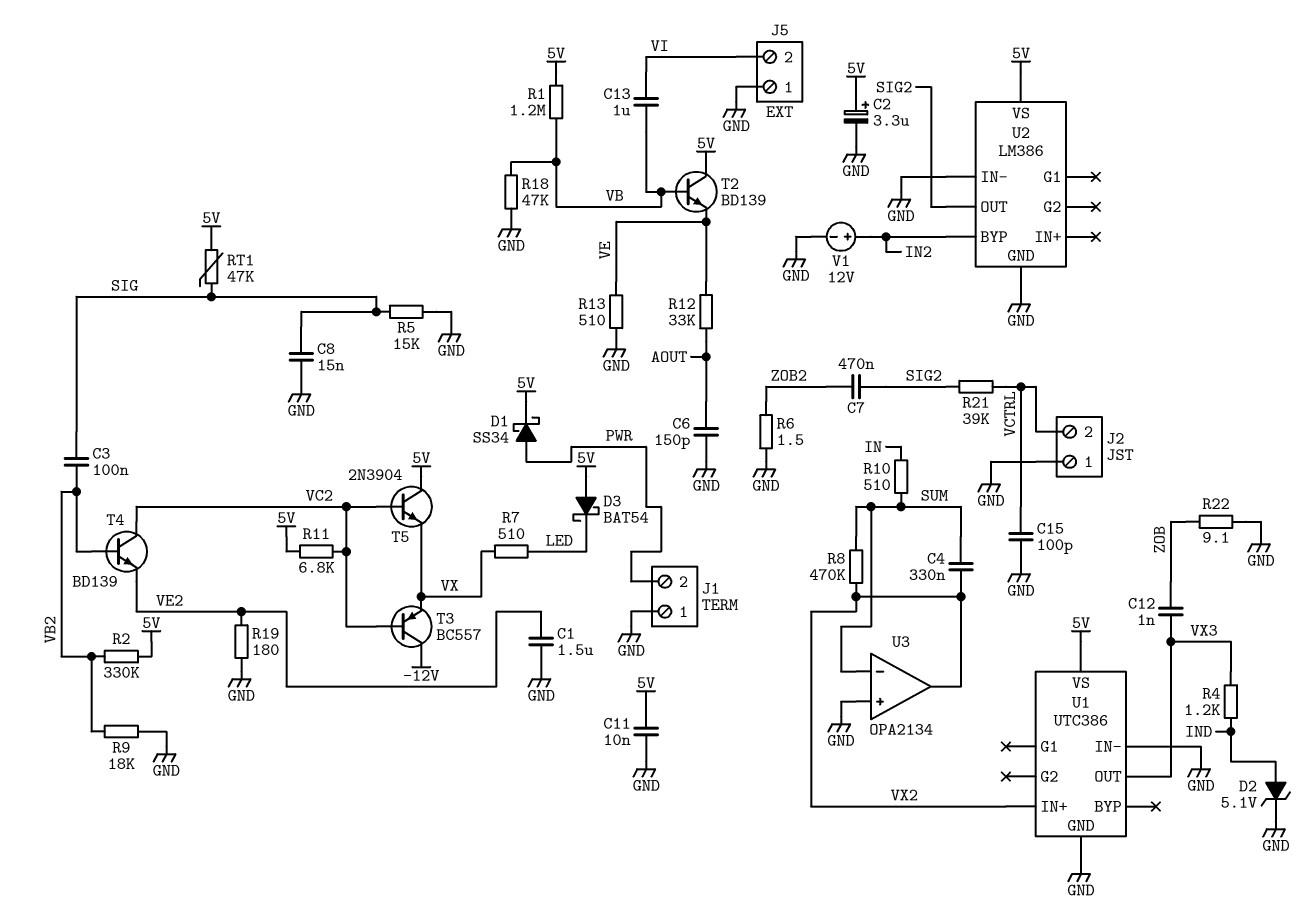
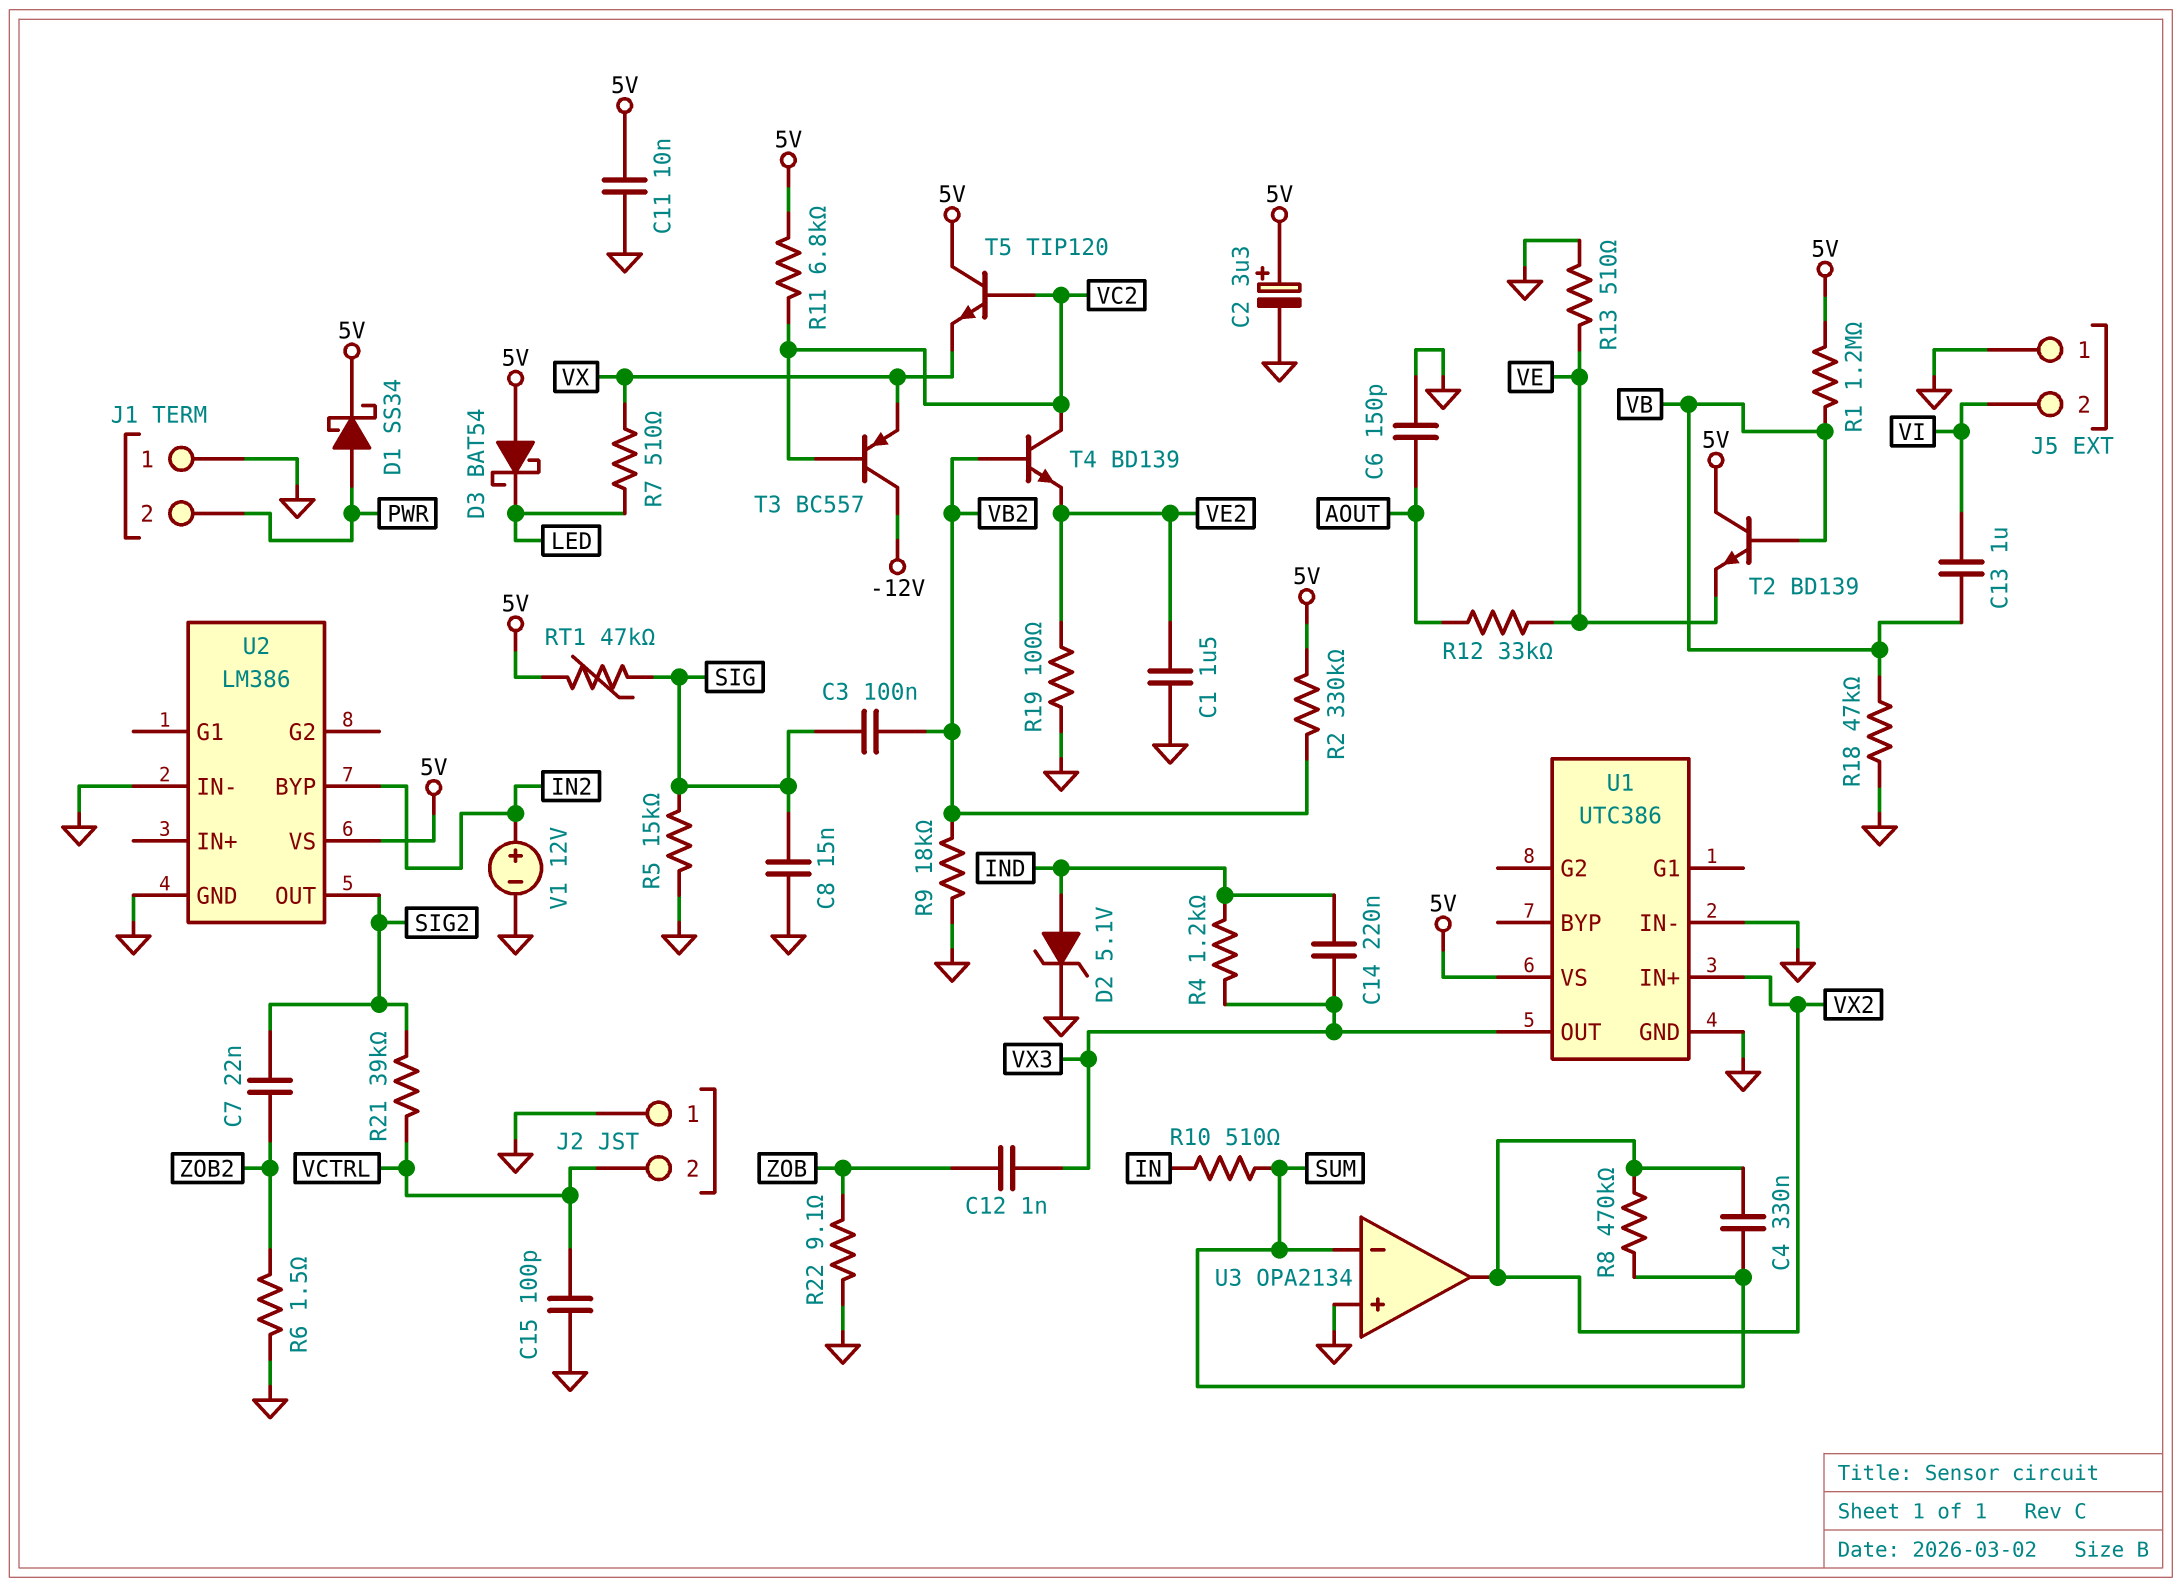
C7: 470nF (SIG2, ZOB2) -> 22nF (SIG2, ZOB2)
C14: none -> 220nF (IND, VX3)
R19: 180 (GND, VE2) -> 100 (GND, VE2)
T5: NPN 2N3904 (B VC2, C 5V, E VX) -> NPN TIP120 (B VC2, C 5V, E VX)

